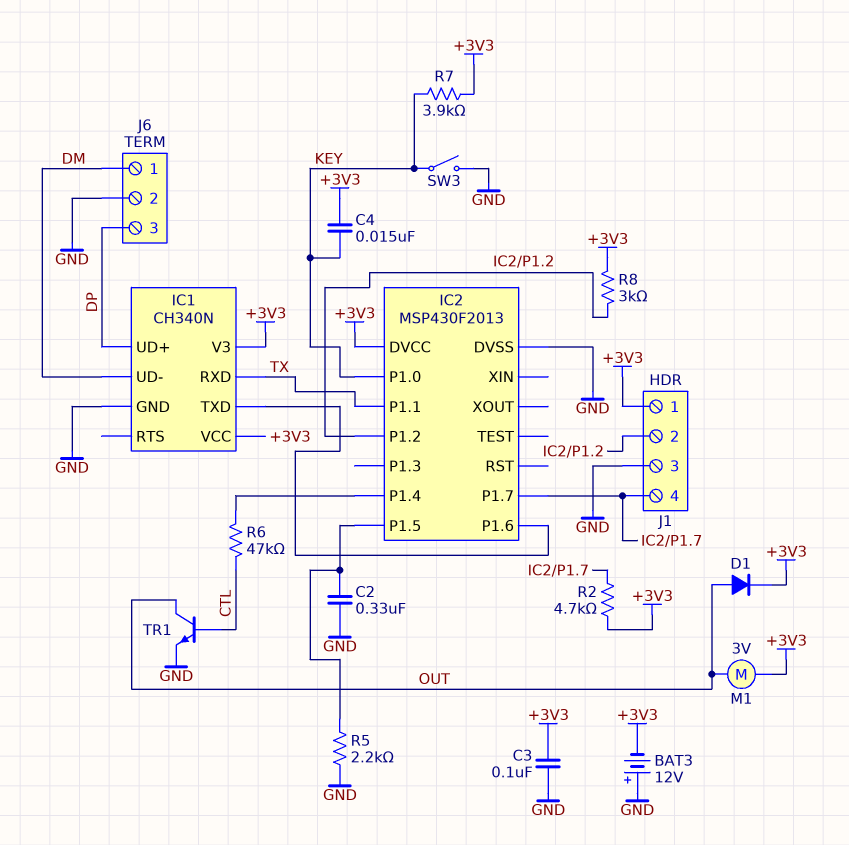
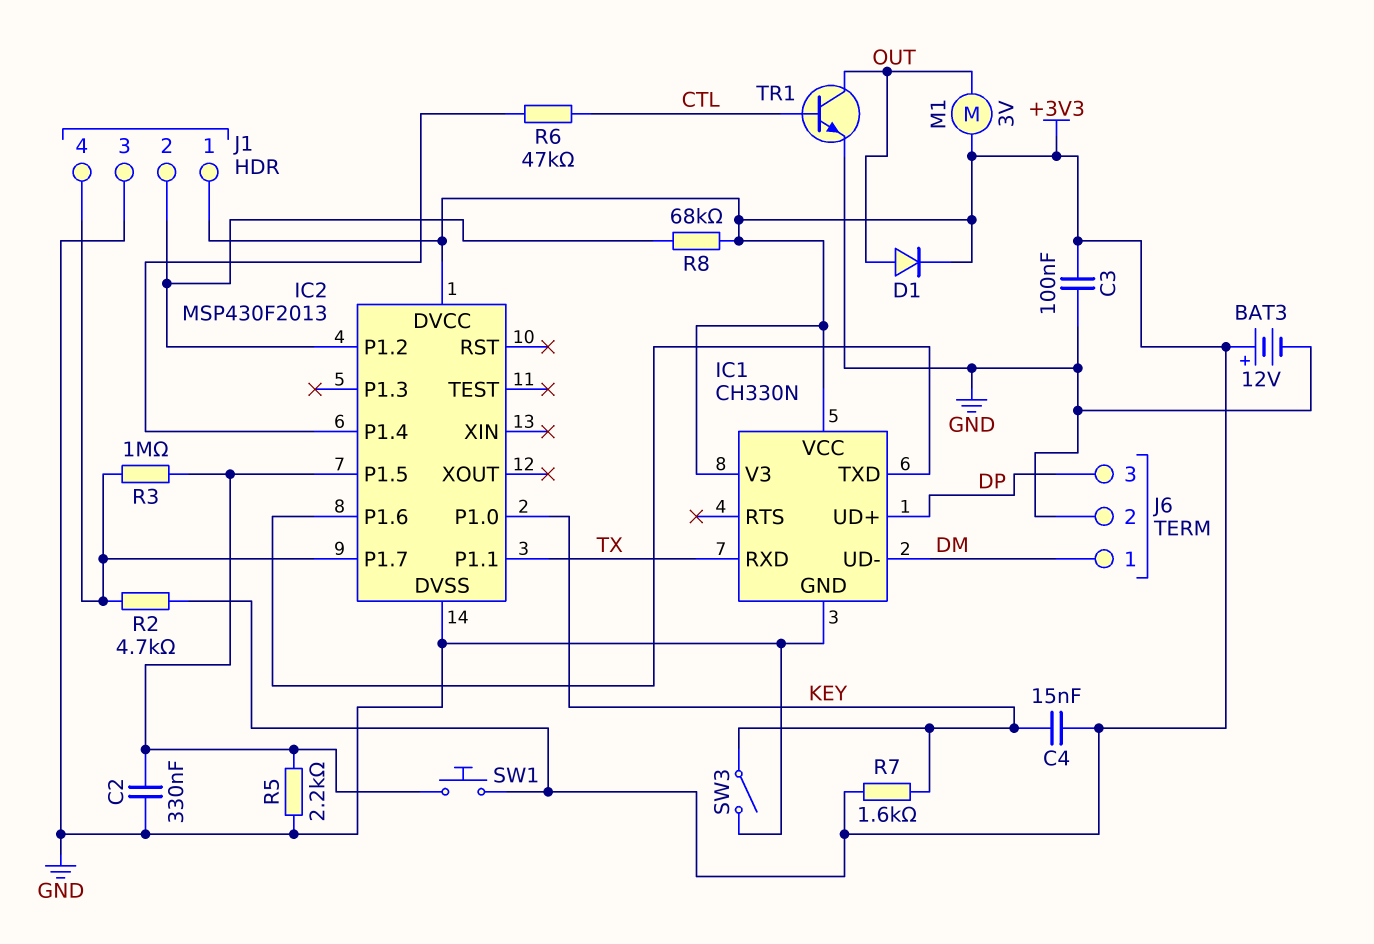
BAT3: 12V (plus GND, minus +3V3) -> 12V (plus +3V3, minus GND)
IC1: CH340N -> CH330N
R3: none -> 1M (IC2/P1.5, IC2/P1.7)
R7: 3.9k (+3V3, KEY) -> 1.6k (+3V3, KEY)
R8: 3k (+3V3, IC2/P1.2) -> 68k (+3V3, IC2/P1.2)
SW1: none -> button (+3V3, IC2/P1.5)

